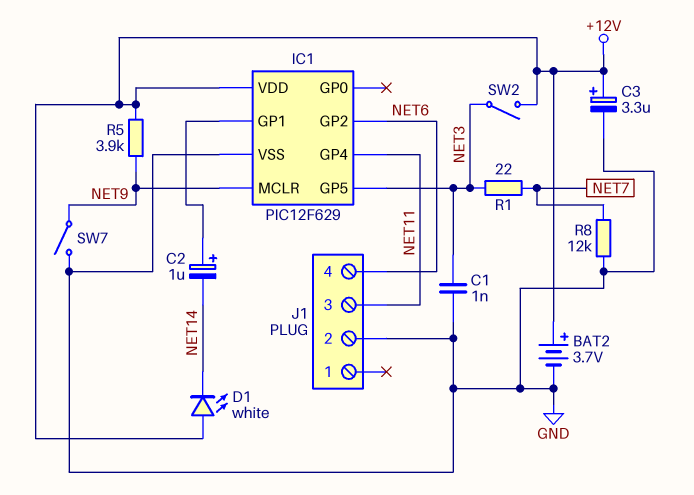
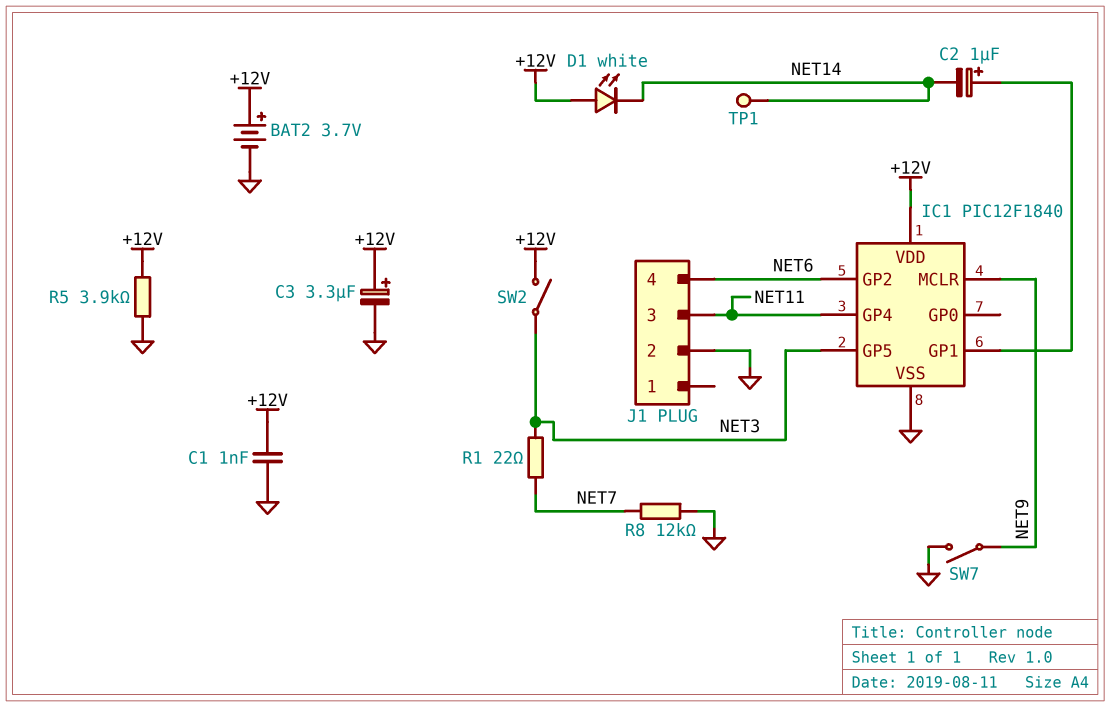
C1: 1nF (GND, NET3) -> 1nF (+12V, GND)
IC1: PIC12F629 -> PIC12F1840
R5: 3.9k (+12V, NET9) -> 3.9k (+12V, GND)
TP1: none -> test point (NET14)

